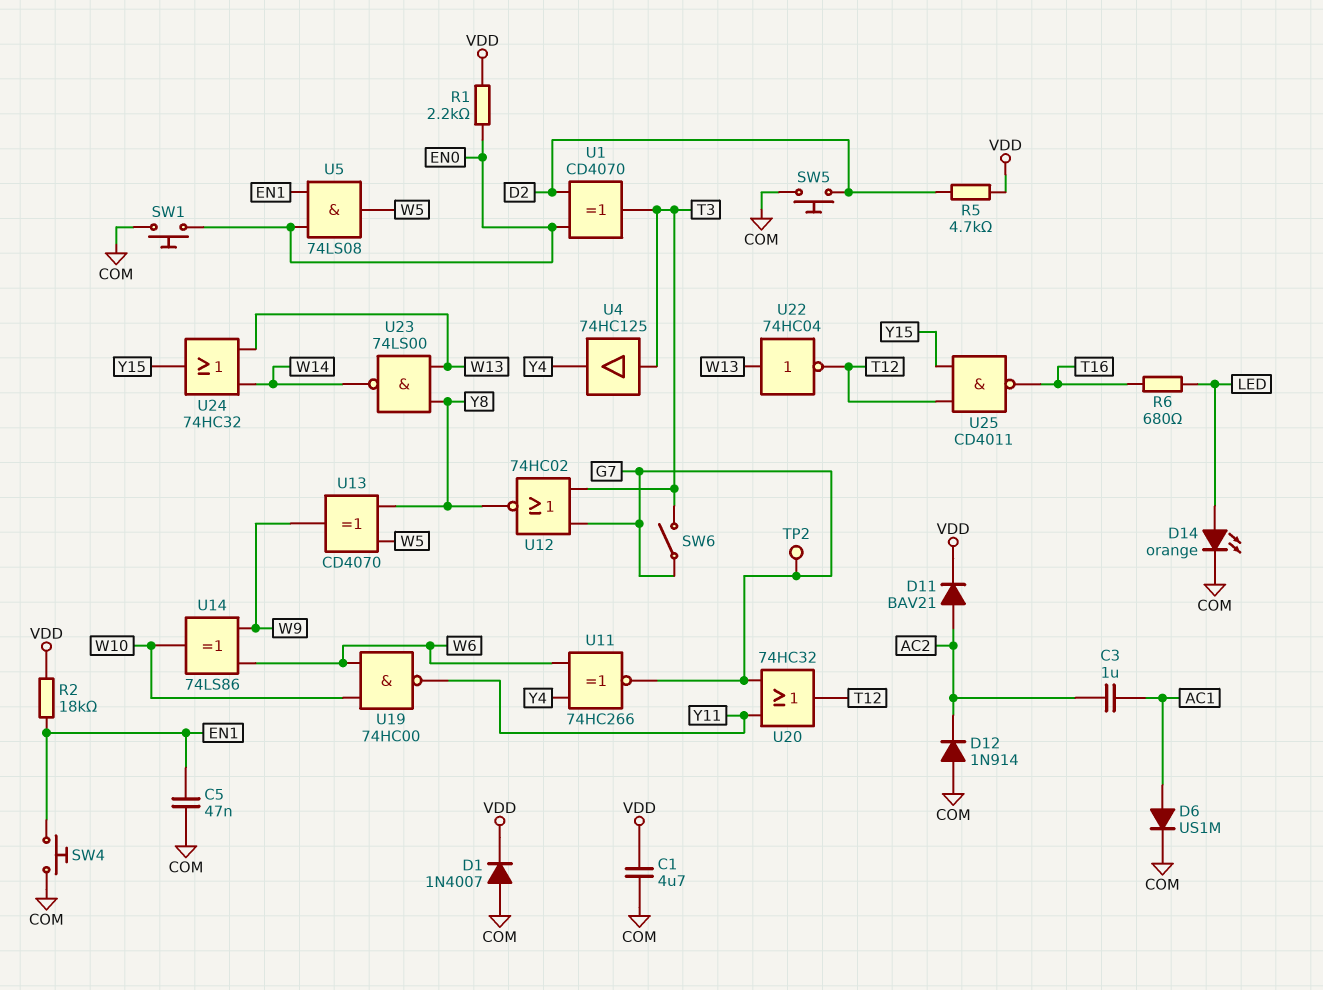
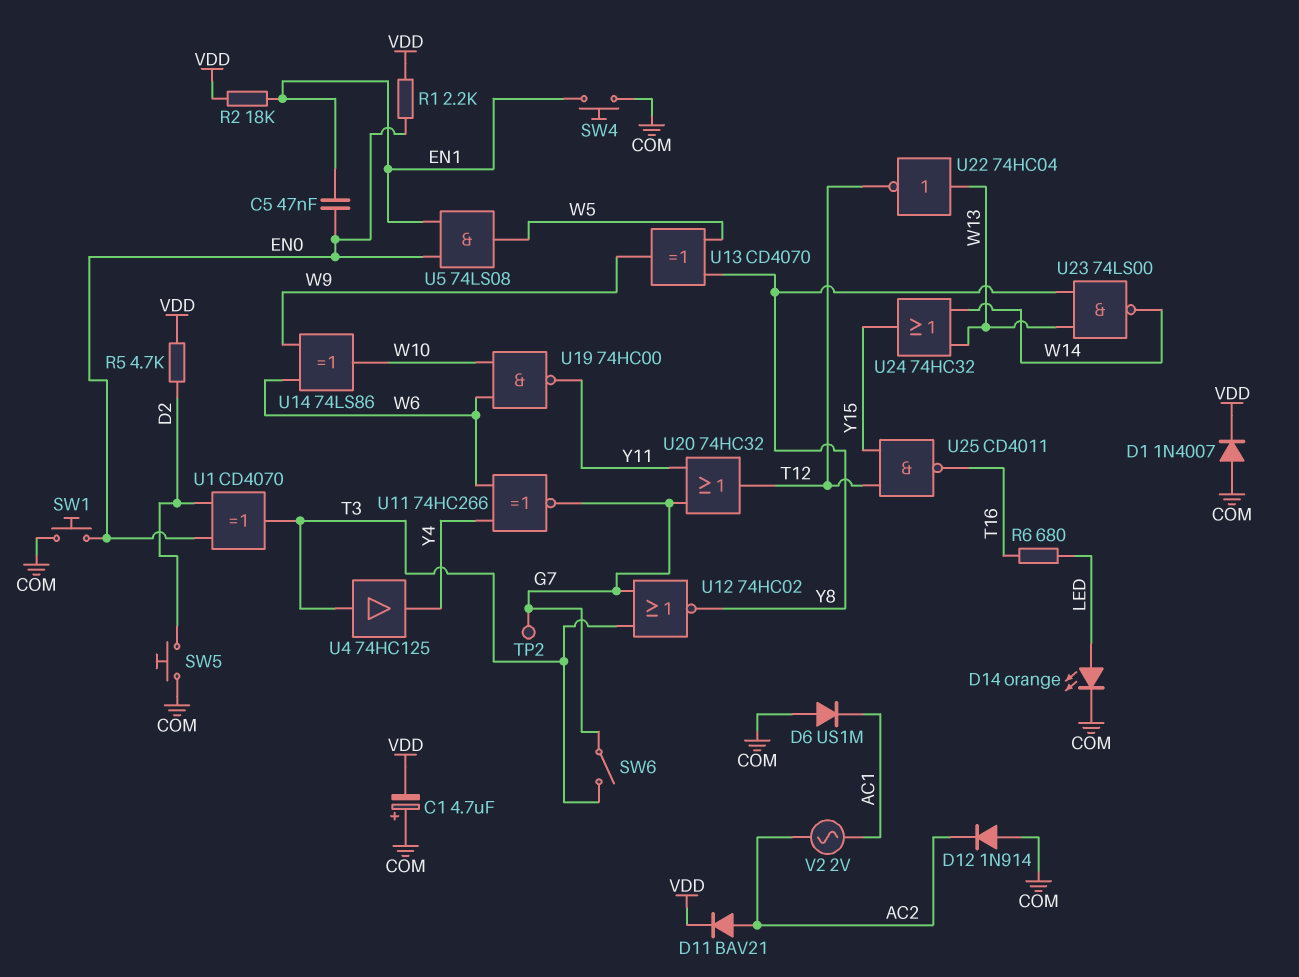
C1: 4.7uF (COM, VDD) -> 4.7uF (plus COM, minus VDD)
C3: 1uF (AC1, AC2) -> none
C5: 47nF (COM, EN1) -> 47nF (EN0, EN1)
D6: diode US1M (A AC1, K COM) -> diode US1M (A COM, K AC1)
V2: none -> AC 2V (AC1, AC2)

